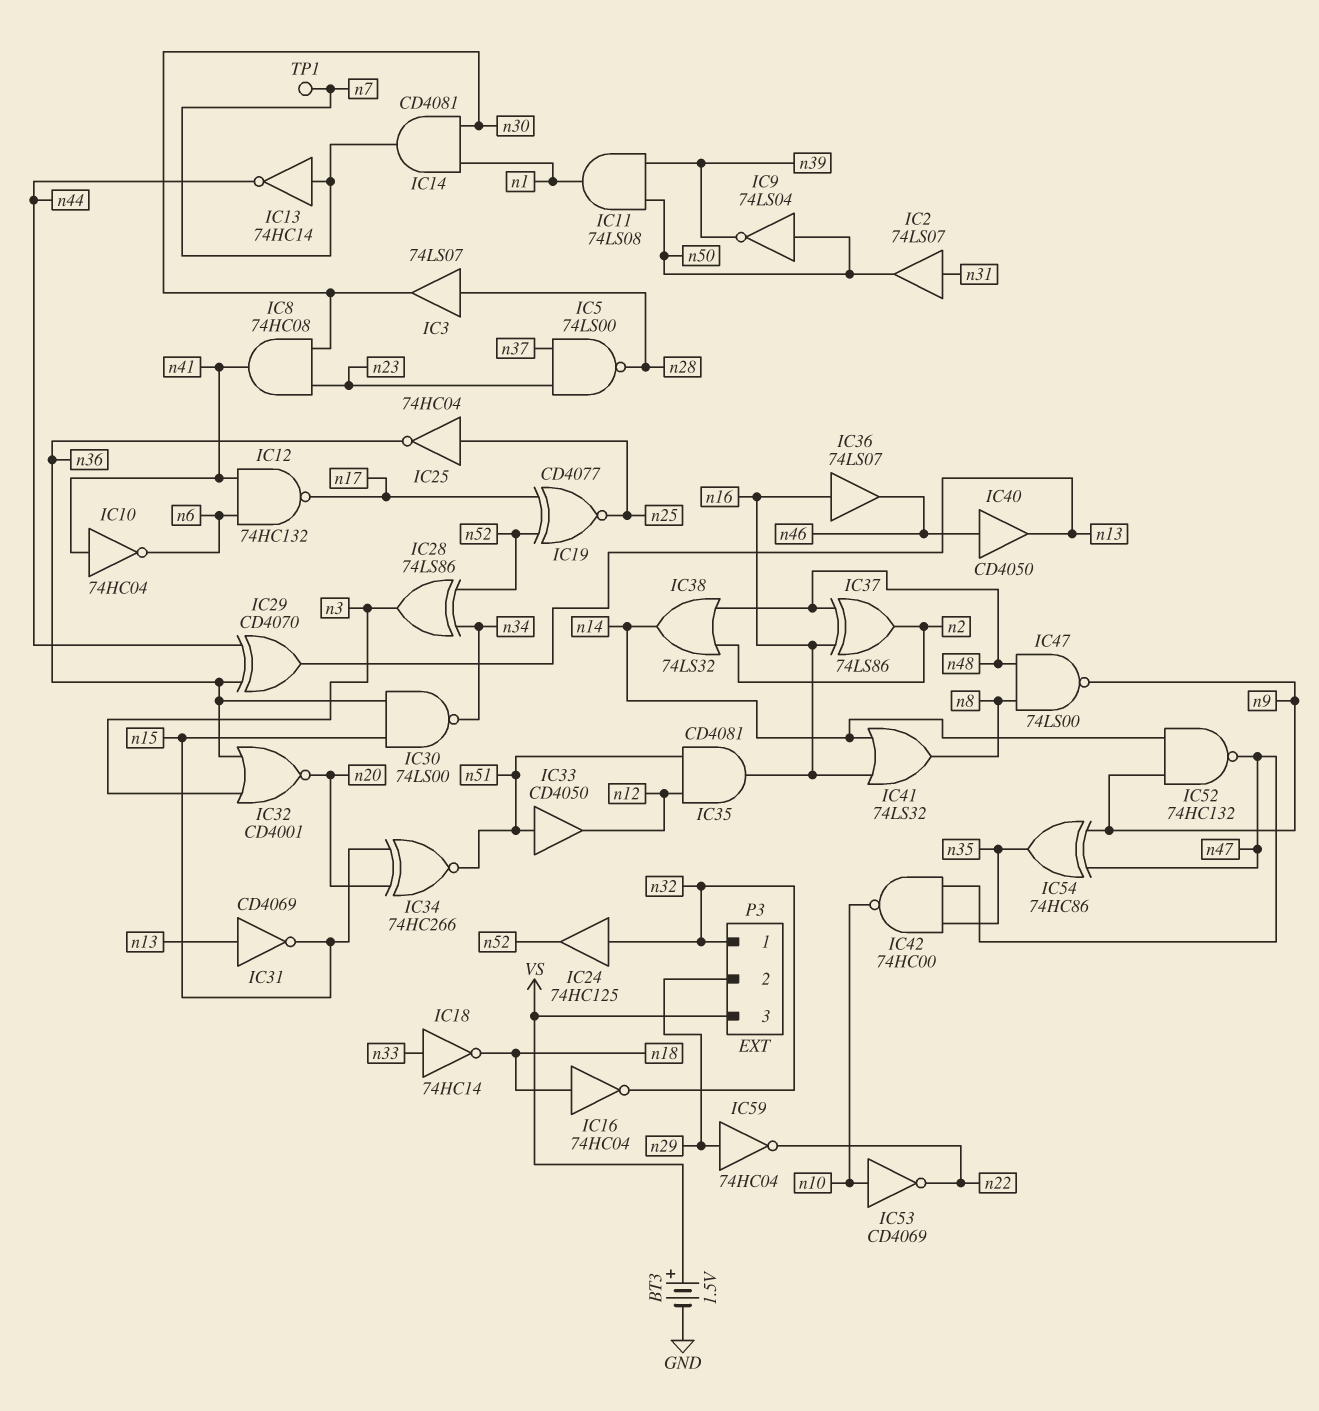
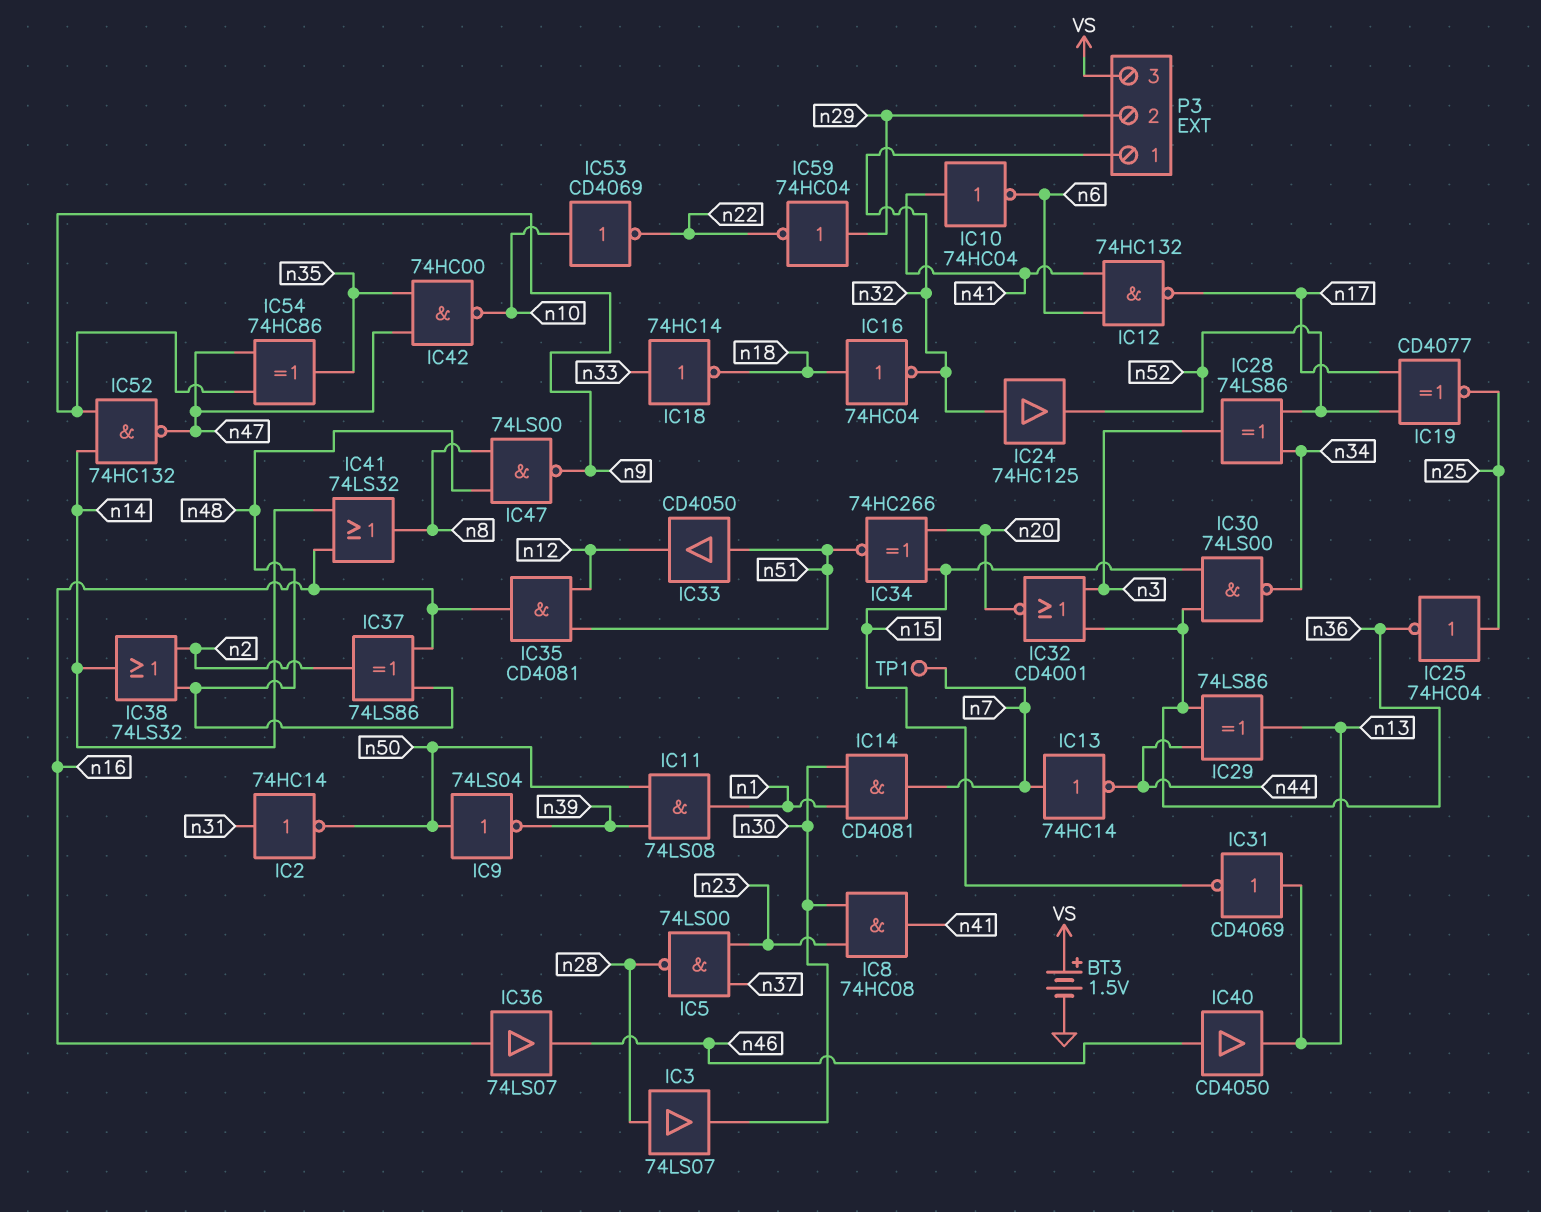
IC2: buffer 74LS07 (in n31, out n50) -> NOT 74HC14 (in n31, out n50)
IC29: XOR CD4070 (in n36, in n44, out n13) -> XOR 74LS86 (in n36, in n44, out n13)

